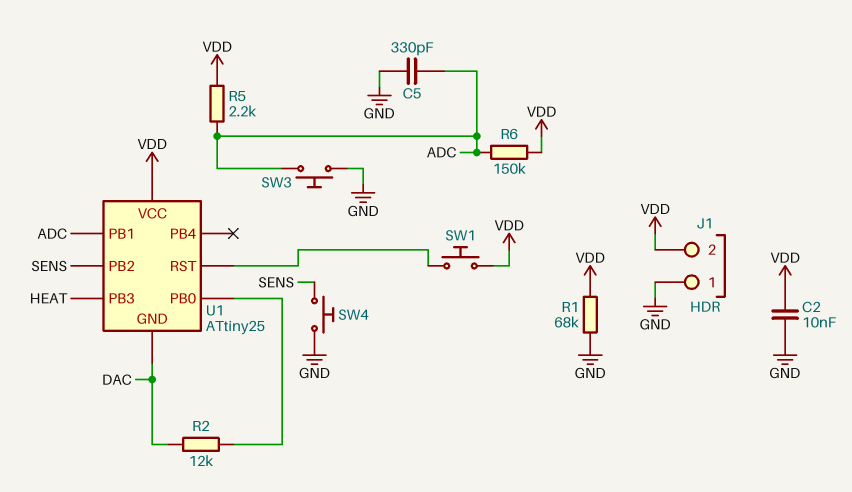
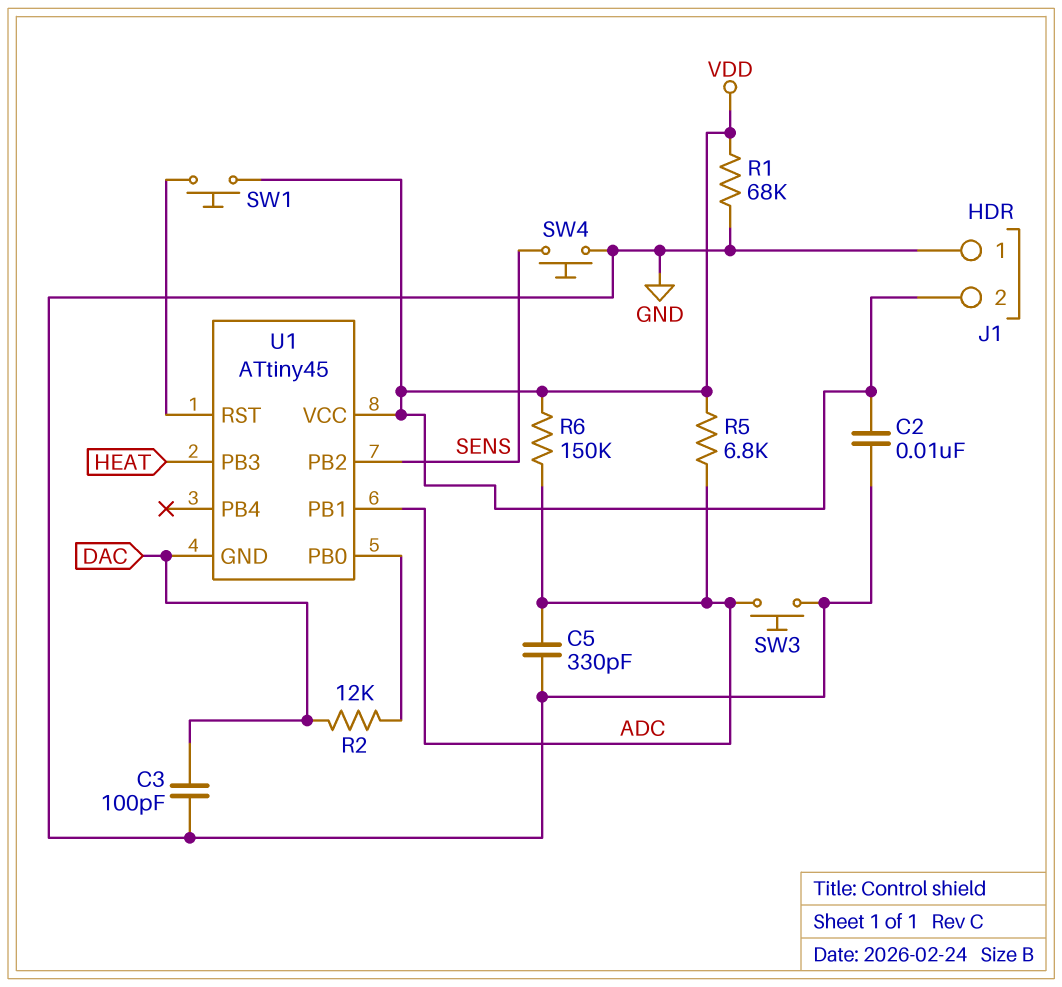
C3: none -> 100pF (DAC, GND)
R5: 2.2k (ADC, VDD) -> 6.8k (ADC, VDD)
U1: ATtiny25 -> ATtiny45

